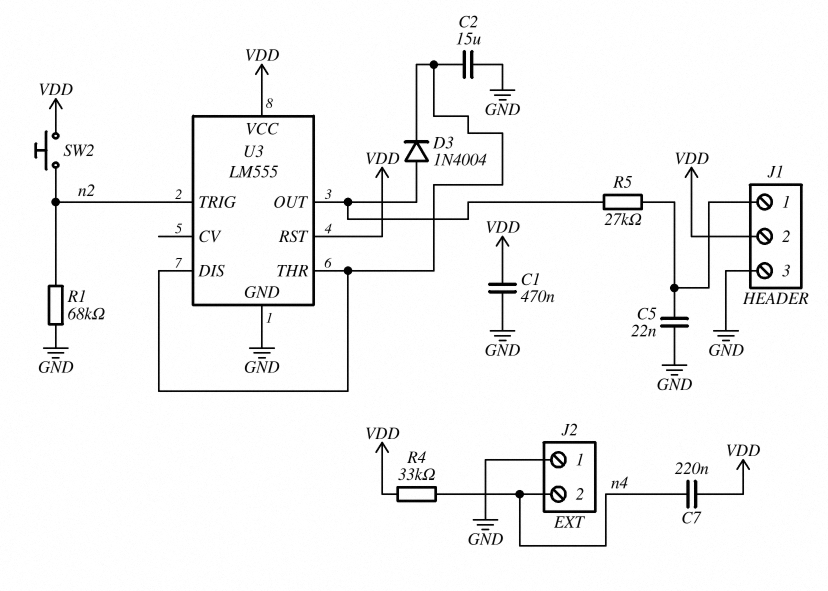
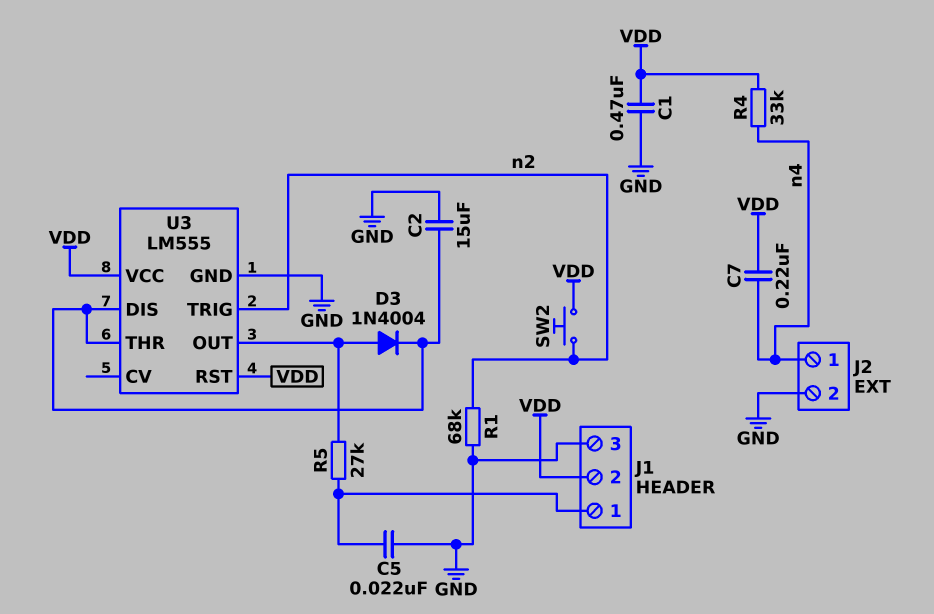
J2 pin 1: GND -> n4
J2 pin 2: n4 -> GND

